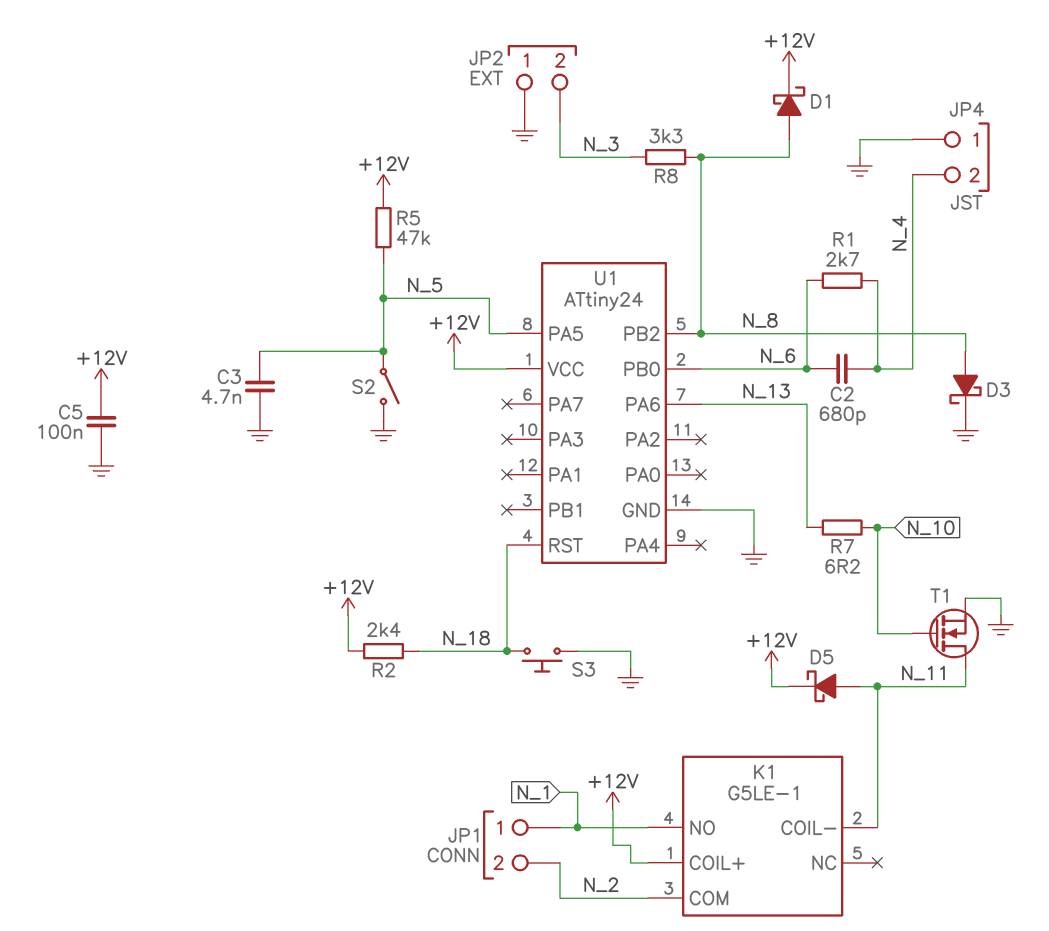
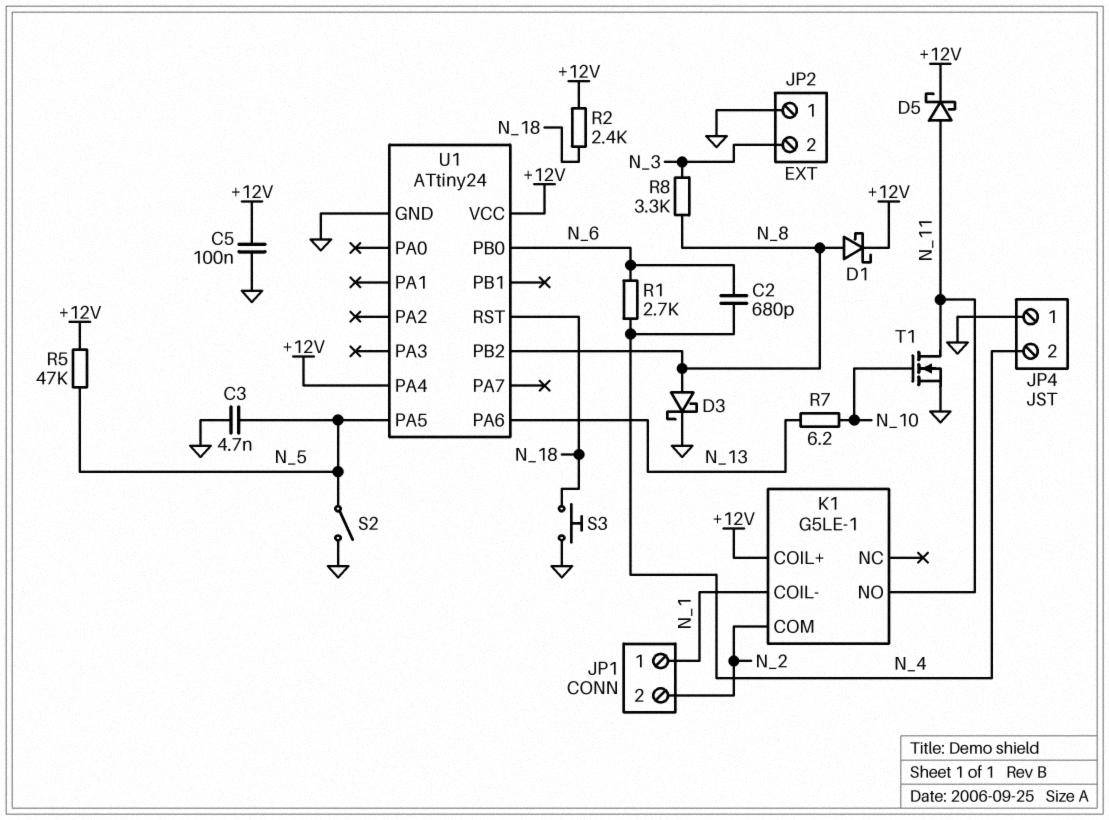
K1 pin COIL-: N_11 -> N_1
K1 pin NO: N_1 -> N_11
U1 pin PA4: none -> +12V

